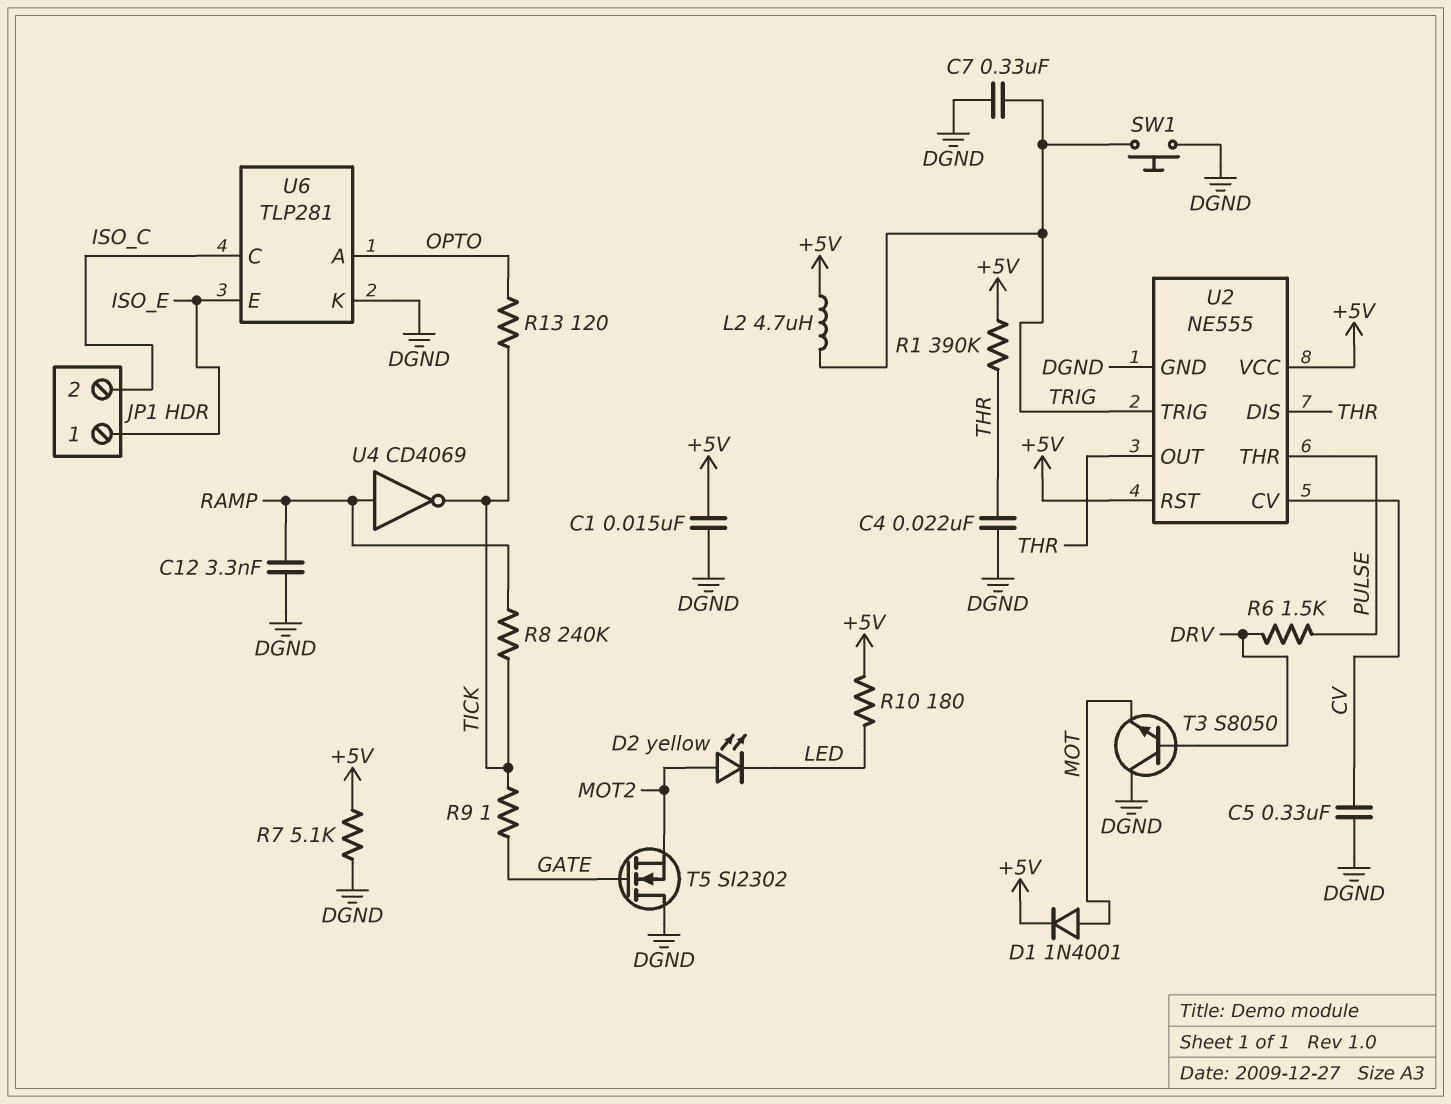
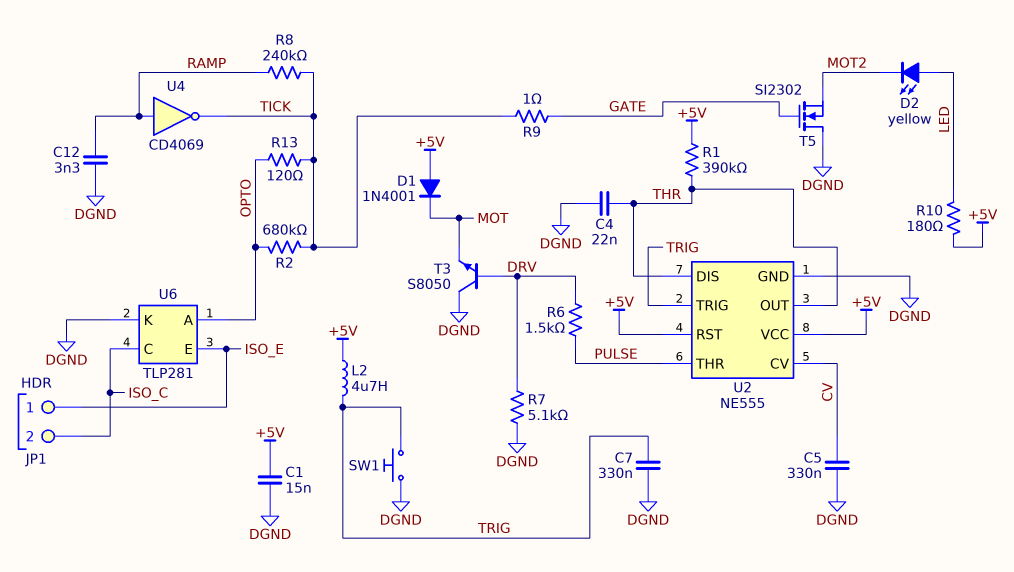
D1: diode 1N4001 (A MOT, K +5V) -> diode 1N4001 (A +5V, K MOT)
D2: LED yellow (A MOT2, K LED) -> LED yellow (A LED, K MOT2)
R2: none -> 680k (OPTO, TICK)
R7: 5.1k (+5V, DGND) -> 5.1k (DGND, DRV)

